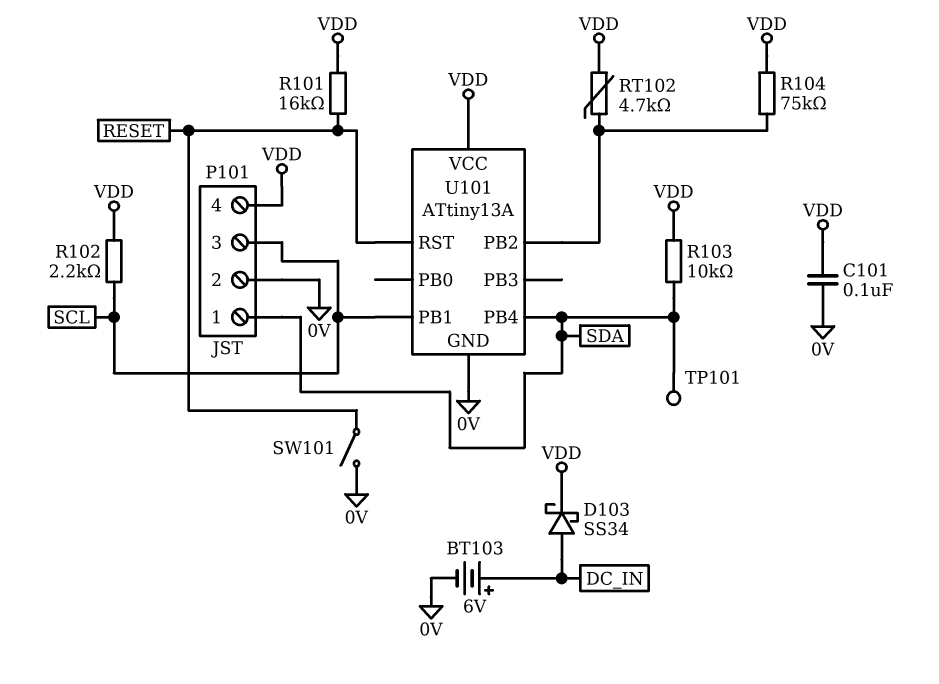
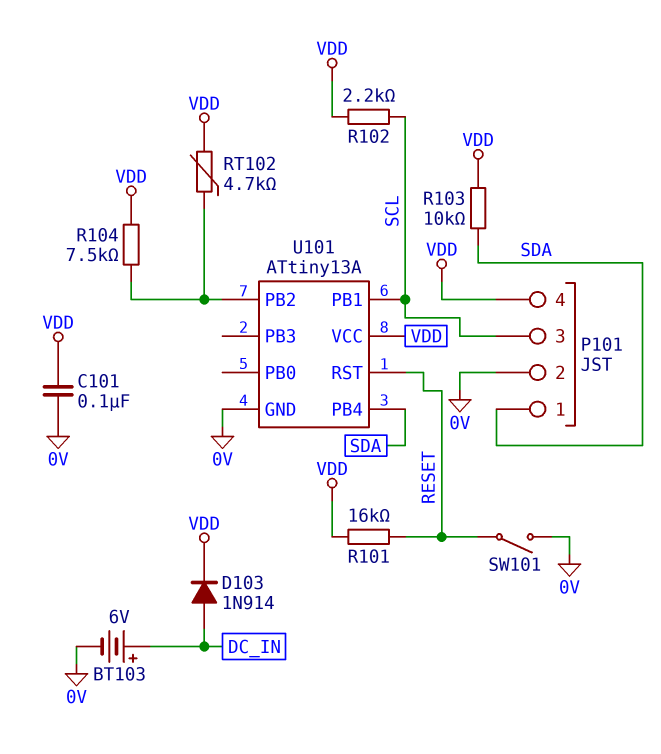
D103: schottky SS34 (A DC_IN, K VDD) -> diode 1N914 (A DC_IN, K VDD)
R104: 75k (U101/PB2, VDD) -> 7.5k (U101/PB2, VDD)
TP101: test point (SDA) -> none

